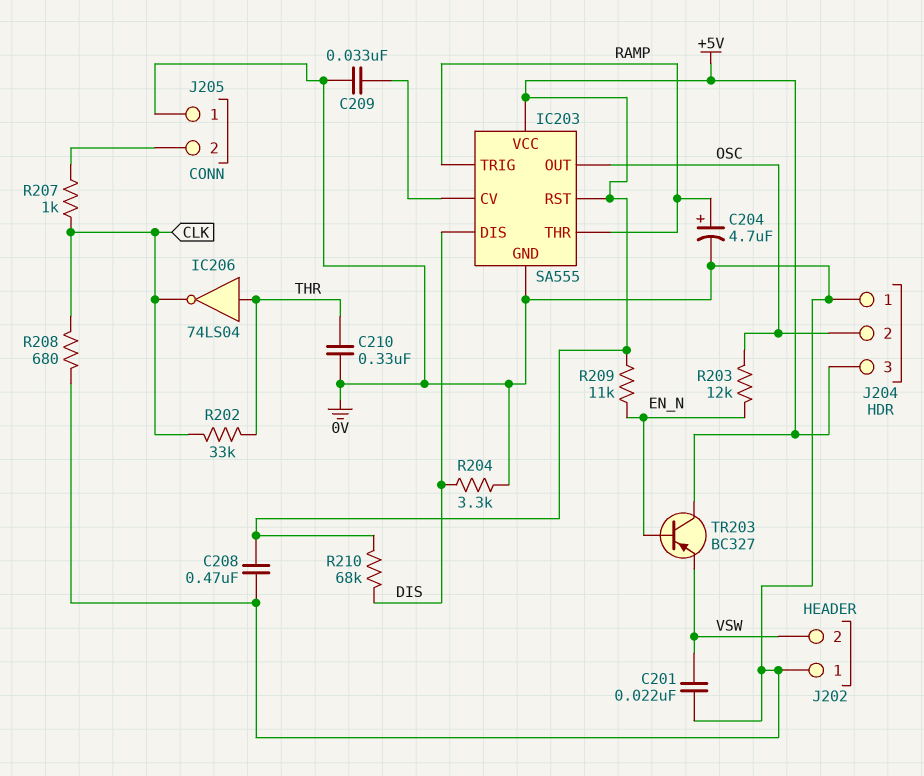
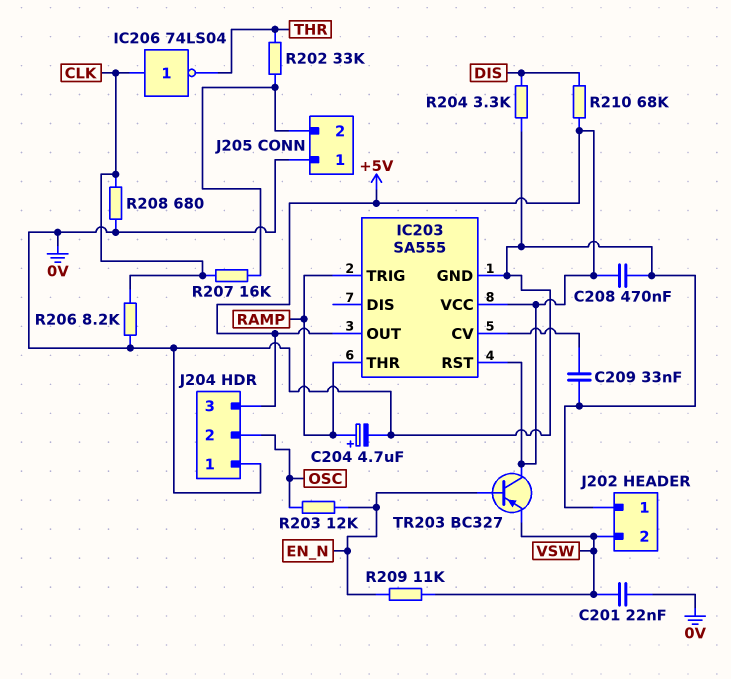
C210: 330nF (0V, THR) -> none
IC203 pin DIS: DIS -> none
IC203 pin OUT: OSC -> +5V
IC206: NOT 74LS04 (in THR, out CLK) -> NOT 74LS04 (in CLK, out THR)
R202: 33k (CLK, THR) -> 33k (J205/2, THR)
R206: none -> 8.2k (0V, CLK)
R207: 1k (CLK, J205/2) -> 16k (CLK, J205/2)
R209: 11k (+5V, EN_N) -> 11k (EN_N, VSW)

